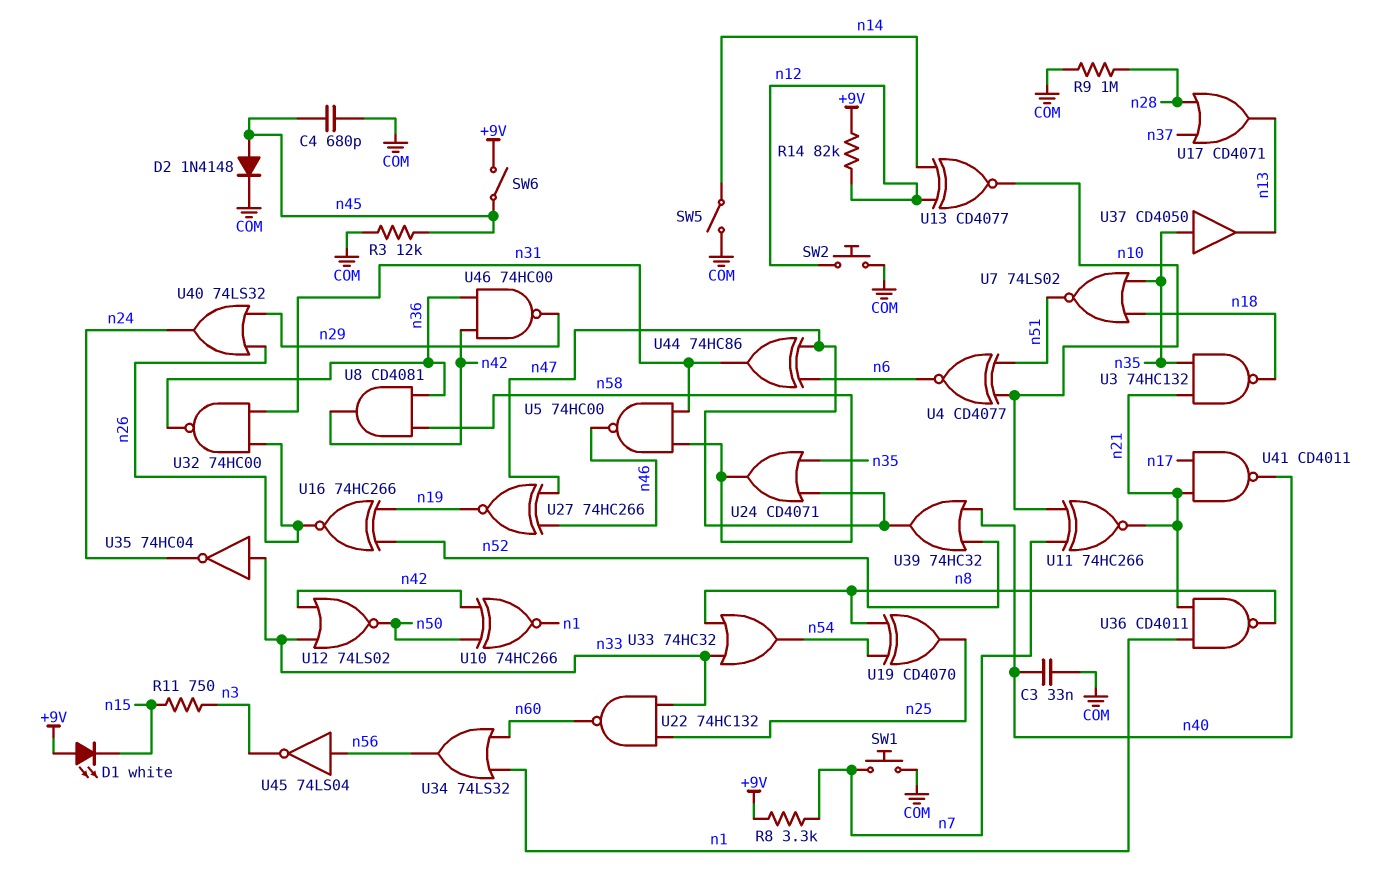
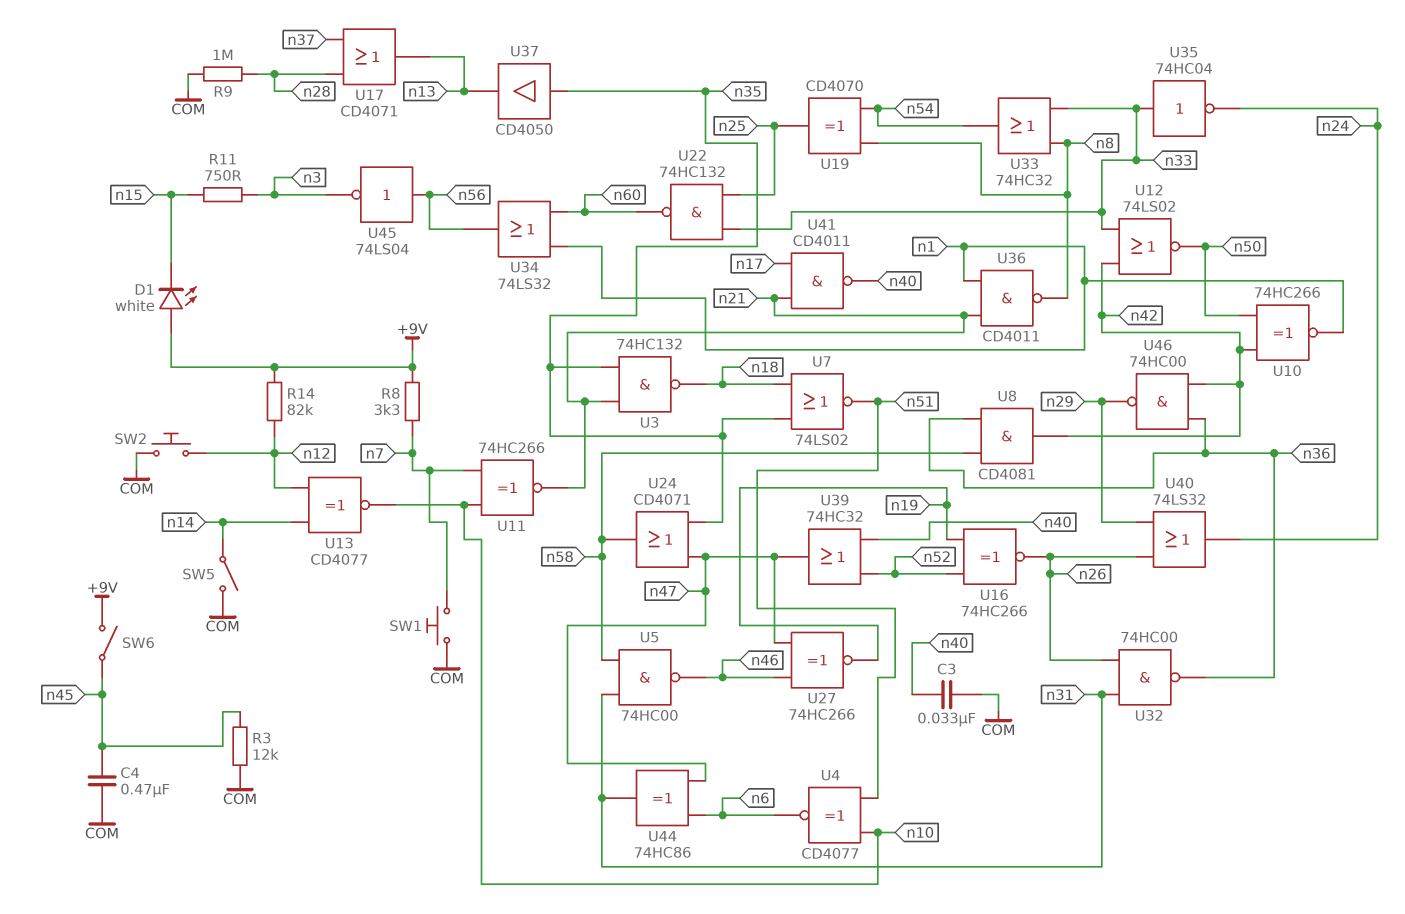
C4: 680pF (COM, n45) -> 470nF (COM, n45)
D2: diode 1N4148 (A n45, K COM) -> none

